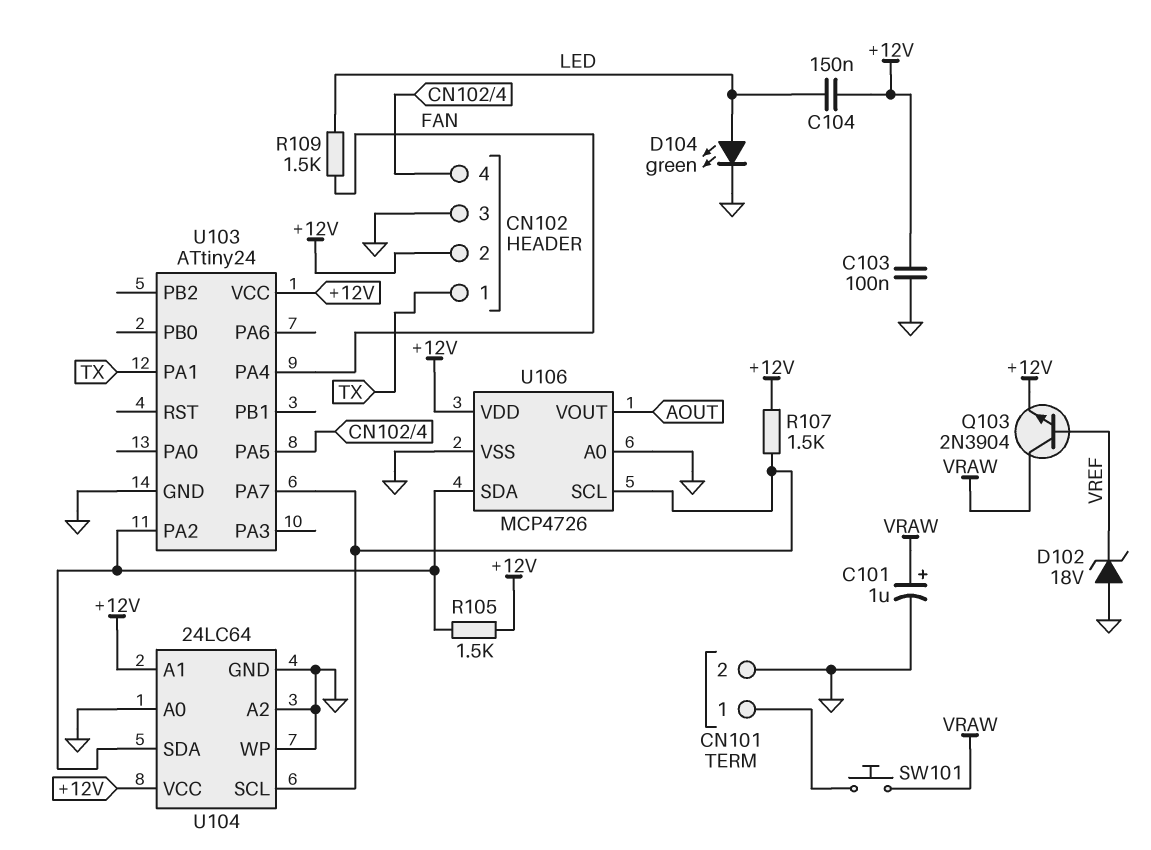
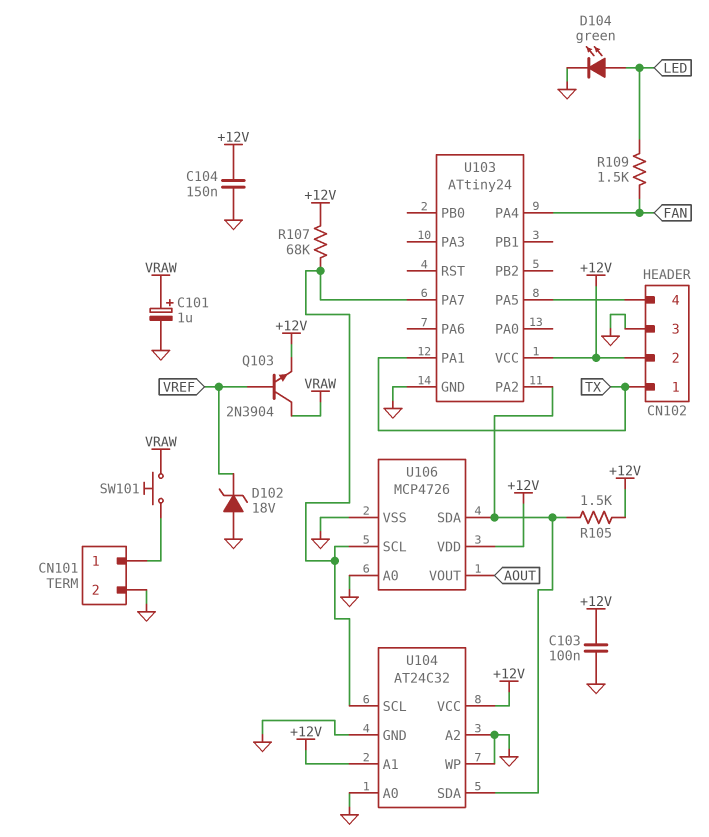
C104: 150nF (+12V, LED) -> 150nF (+12V, GND)
R107: 1.5k (+12V, U103/PA7) -> 68k (+12V, U103/PA7)
U104: 24LC64 -> AT24C32

